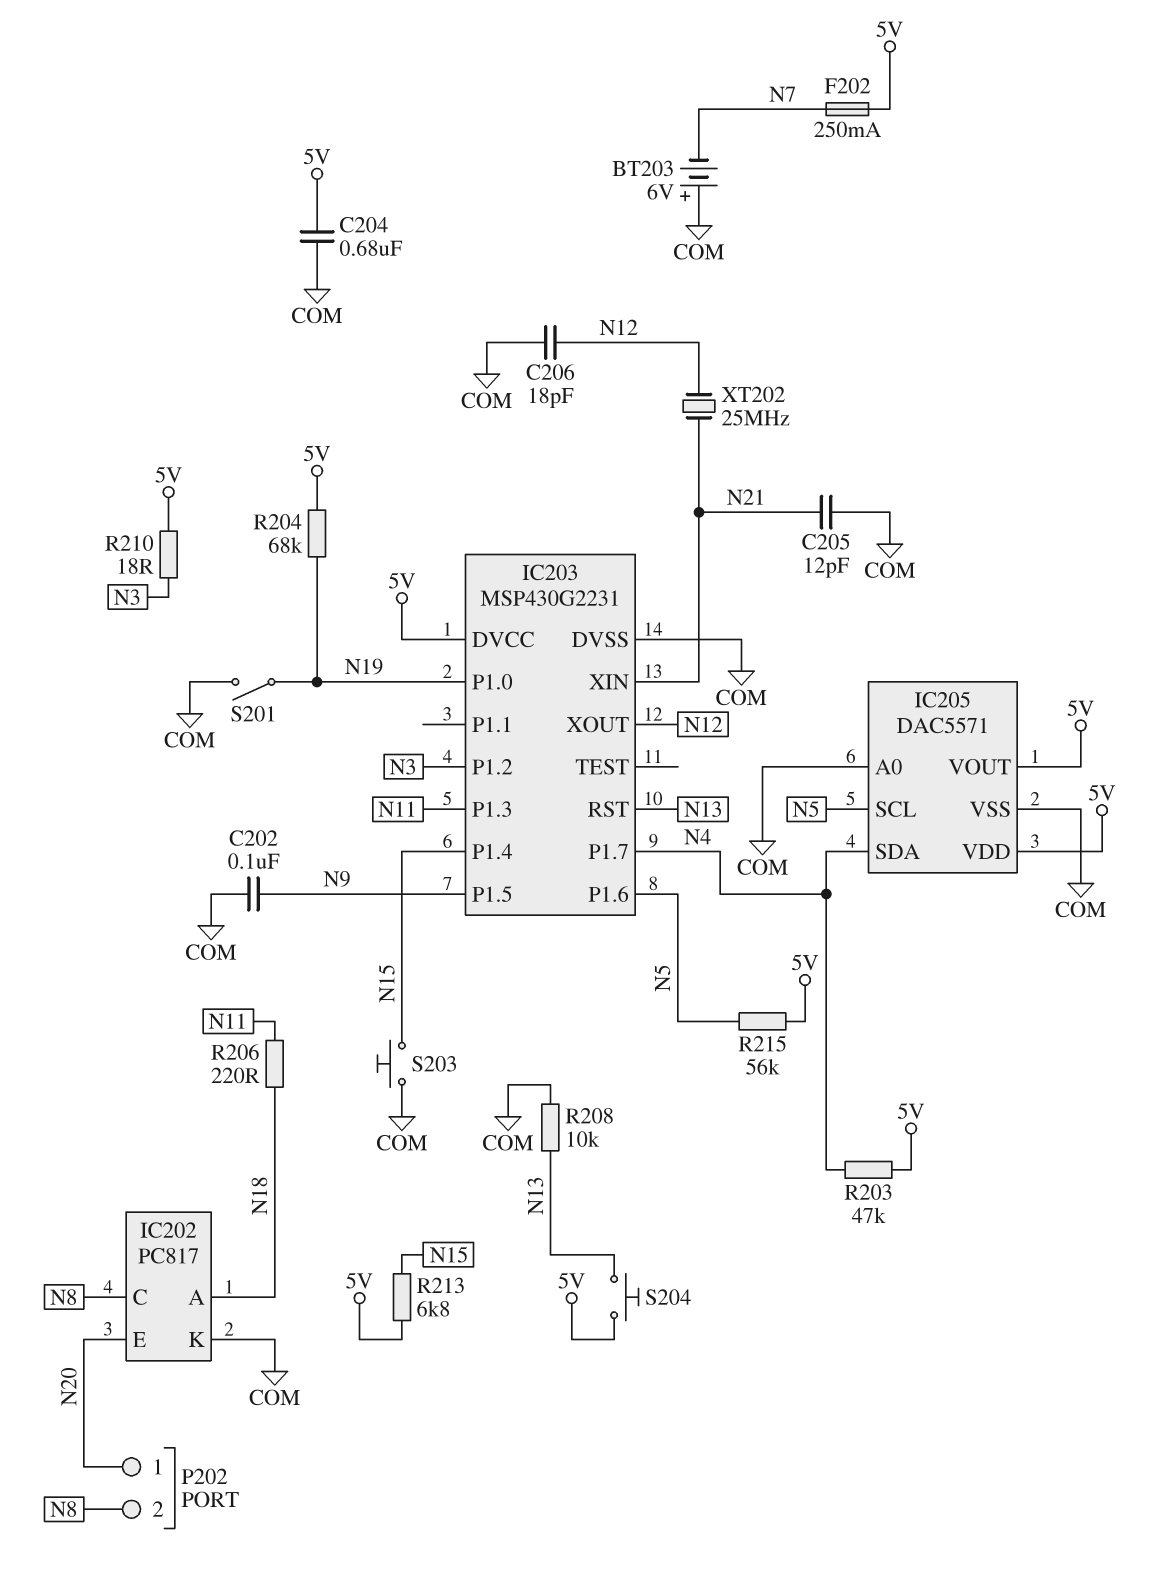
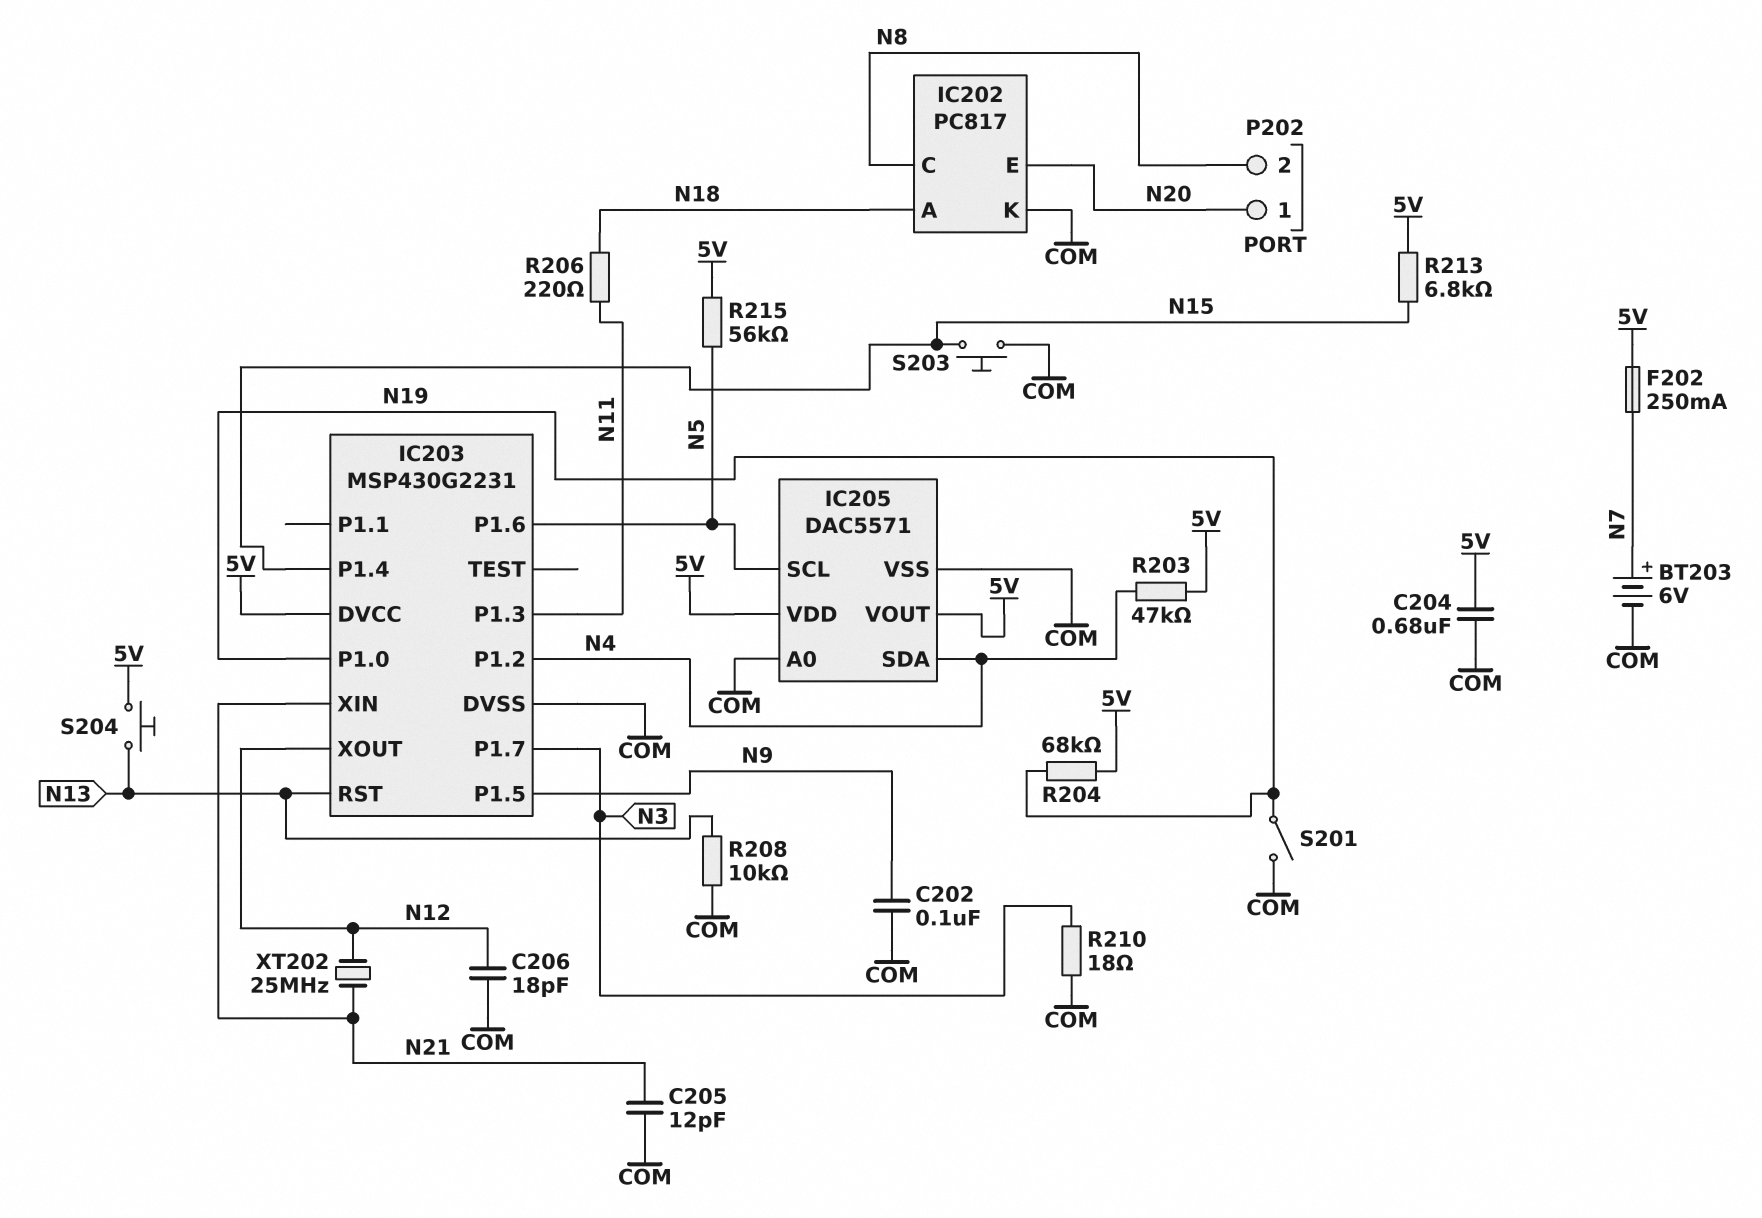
BT203: 6V (plus COM, minus N7) -> 6V (plus N7, minus COM)
IC203 pin P1.2: N3 -> N4
IC203 pin P1.7: N4 -> N3
R210: 18 (5V, N3) -> 18 (COM, N3)

